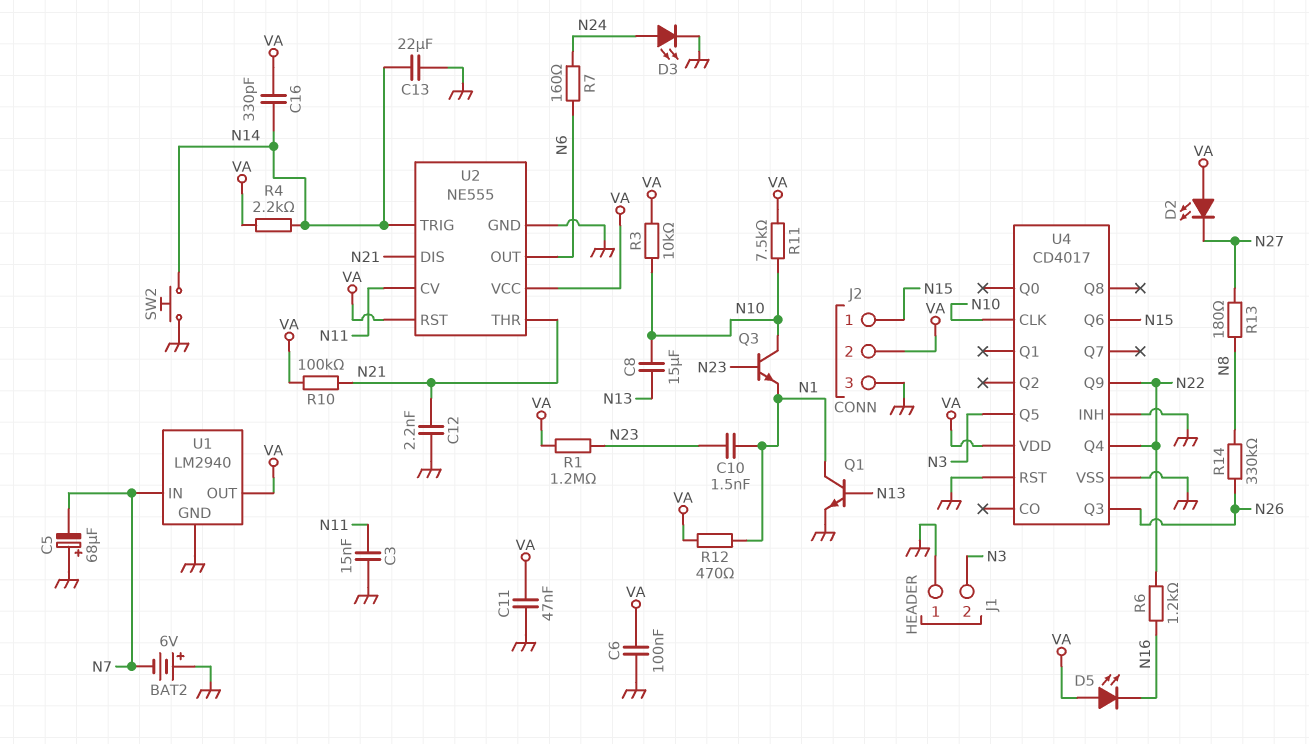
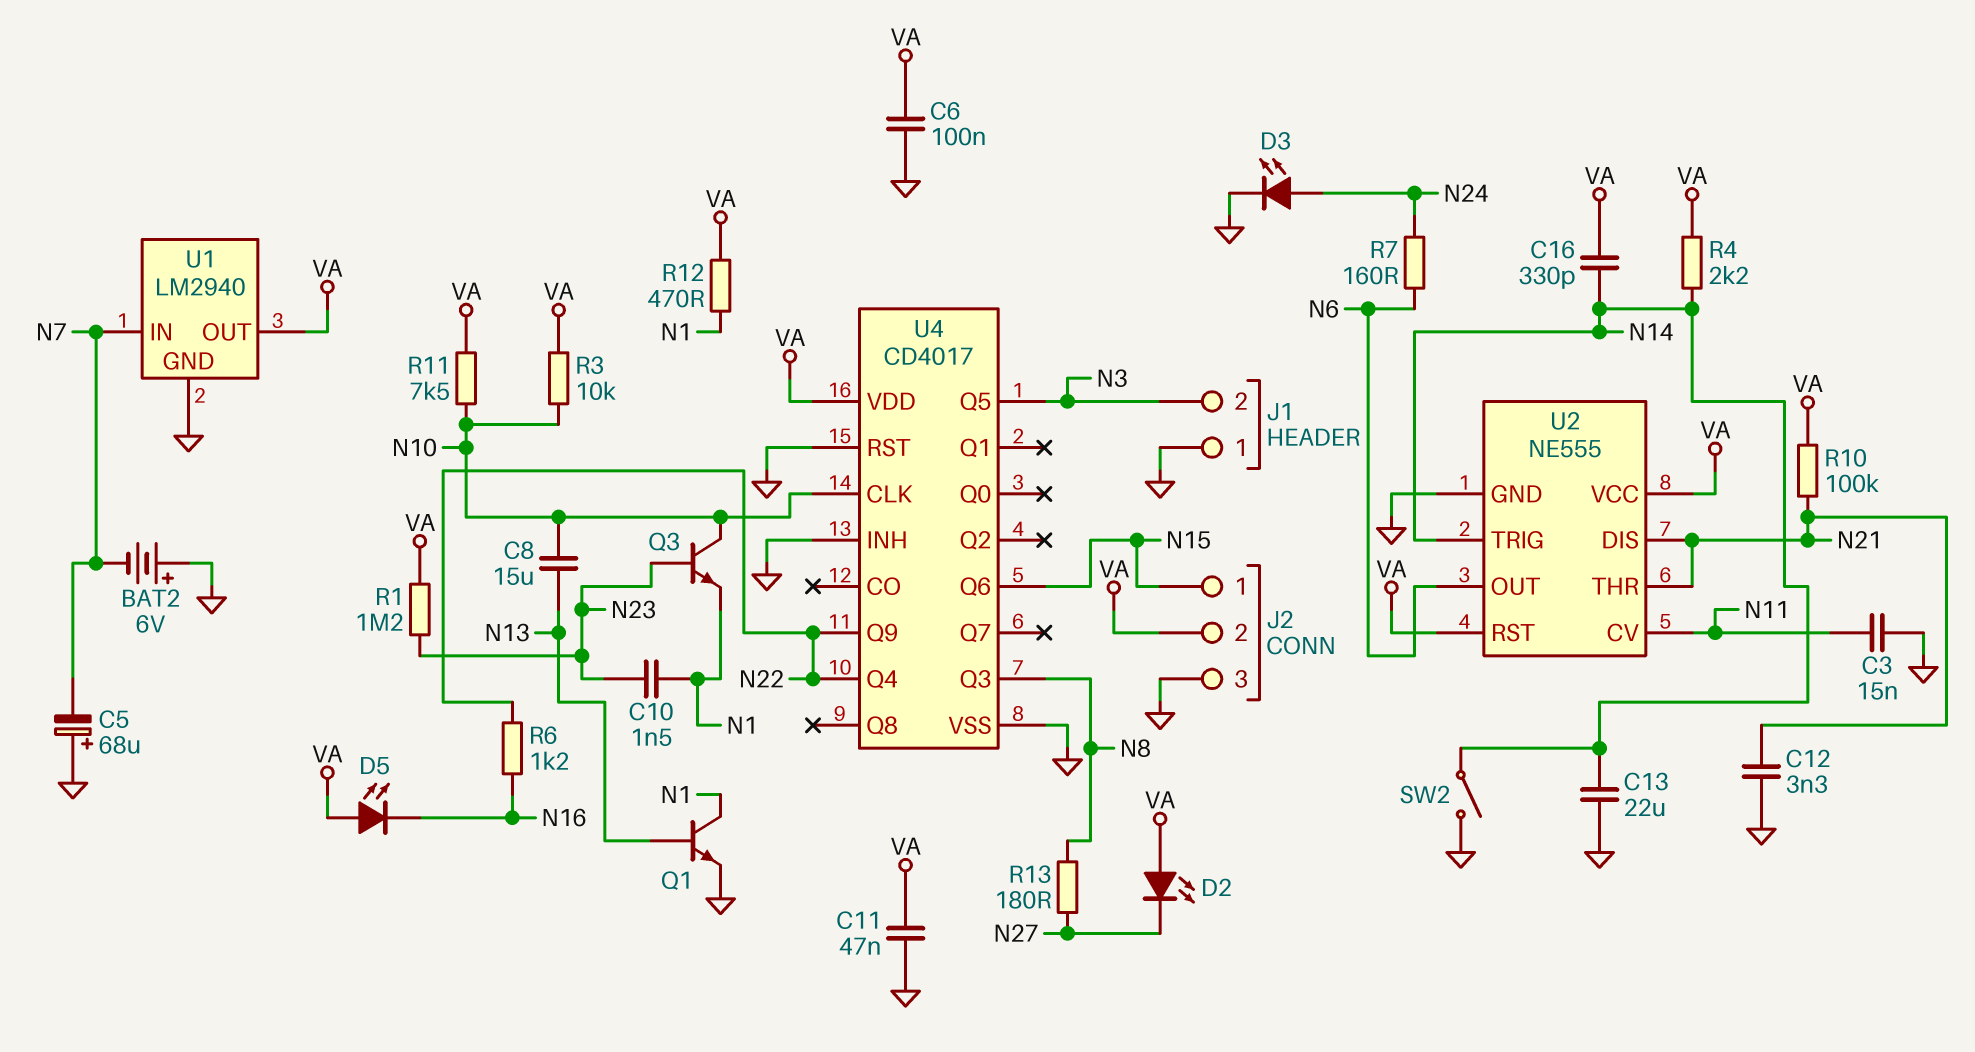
C12: 2.2nF (GND, N21) -> 3.3nF (GND, N21)
R14: 330k (N8, N26) -> none
SW2: button (GND, N14) -> switch (GND, N14)
U4 pin Q3: N26 -> N8

